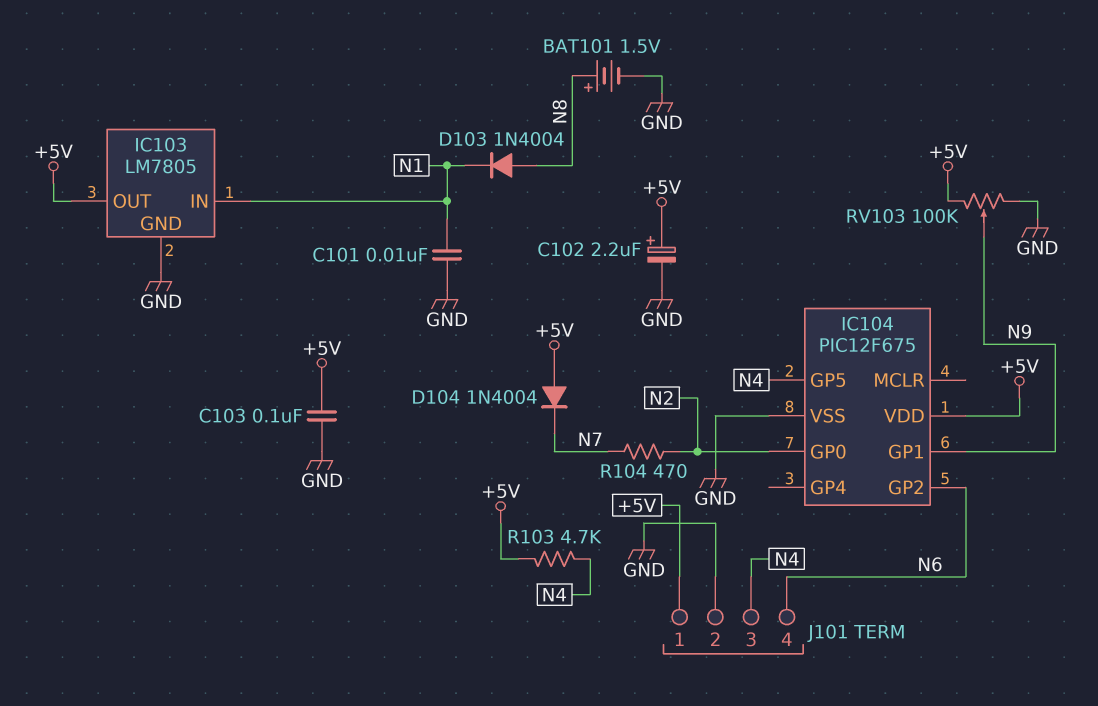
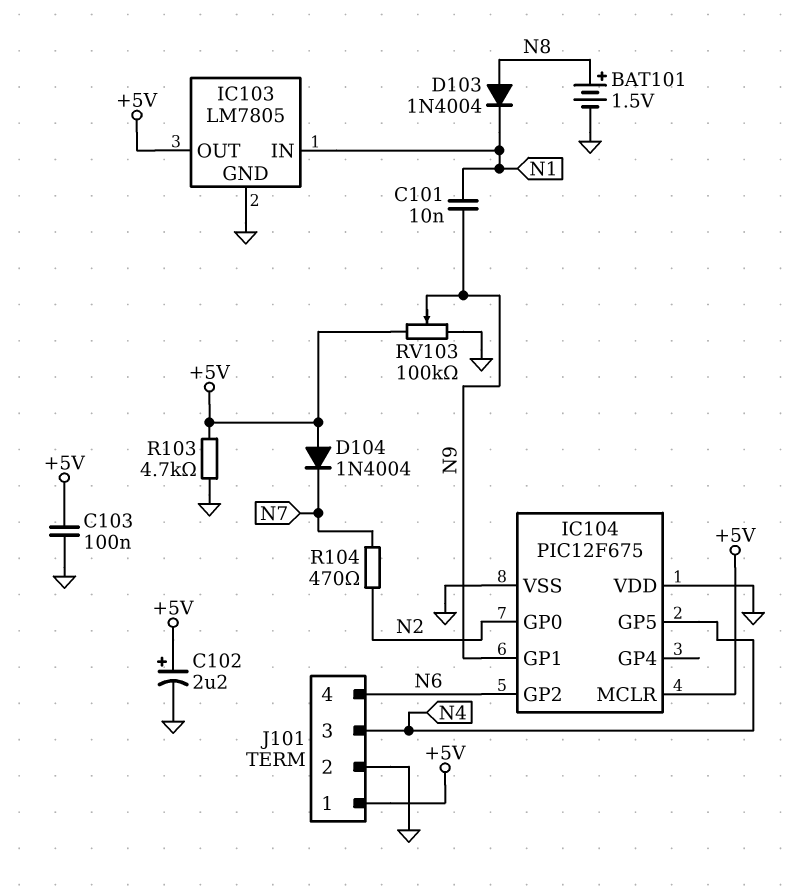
C101: 10nF (GND, N1) -> 10nF (N1, N9)
IC104 pin MCLR: none -> +5V
IC104 pin VDD: +5V -> GND
R103: 4.7k (+5V, N4) -> 4.7k (+5V, GND)

